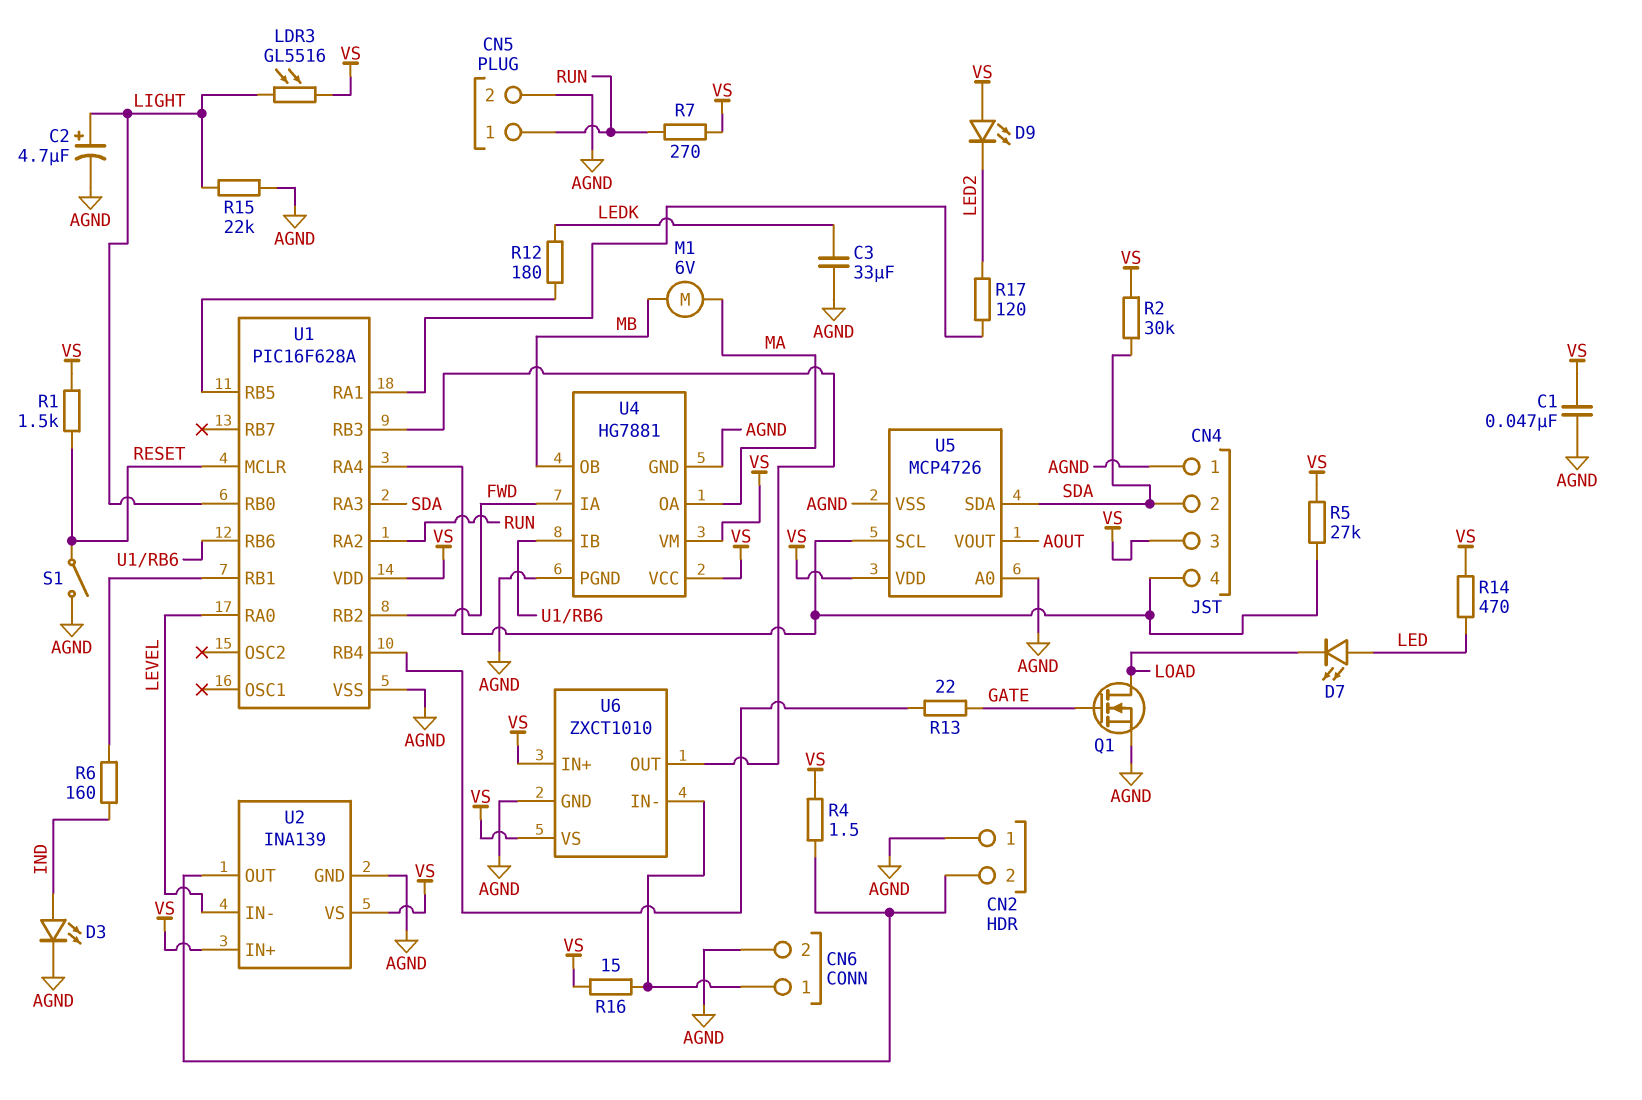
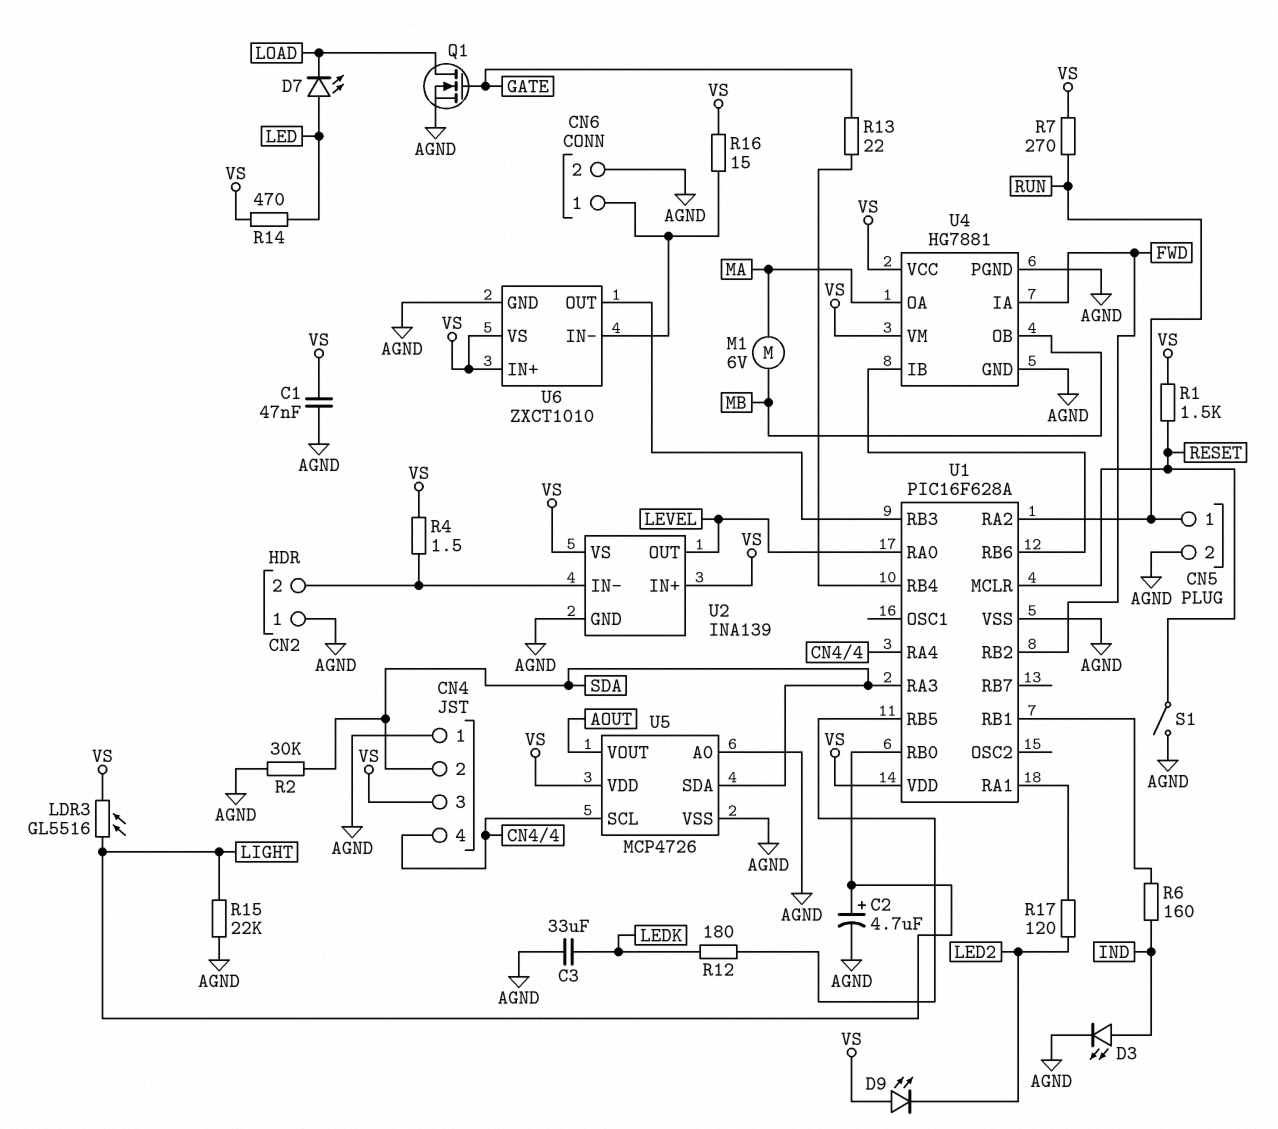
R2: 30k (SDA, VS) -> 30k (AGND, SDA)
R5: 27k (CN4/4, VS) -> none
U2 pin IN-: LEVEL -> CN2/2
U2 pin OUT: CN2/2 -> LEVEL

